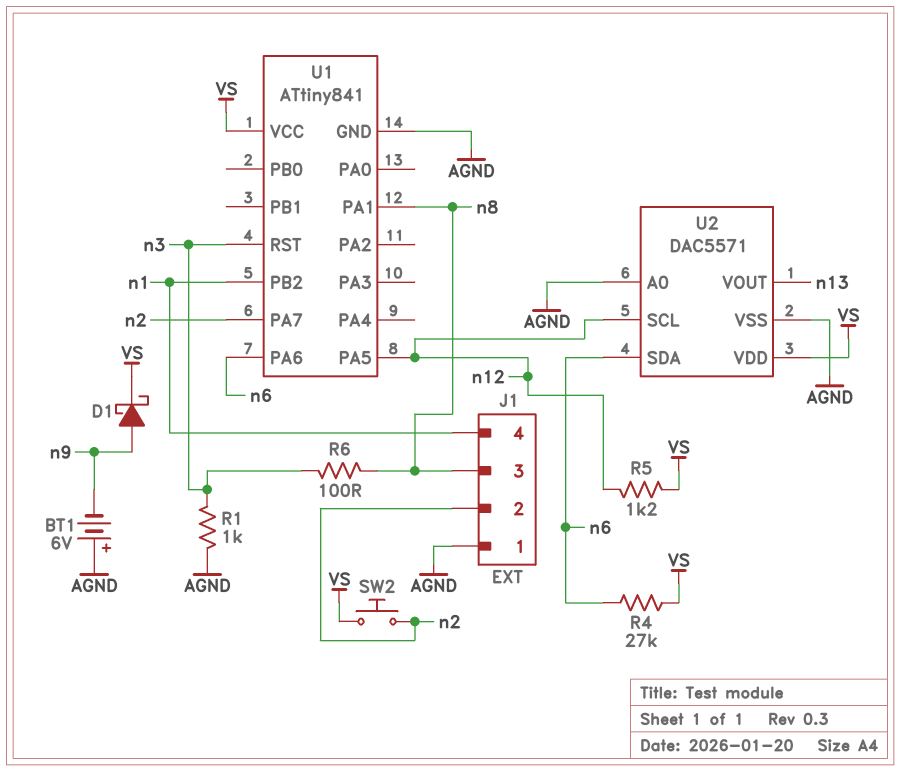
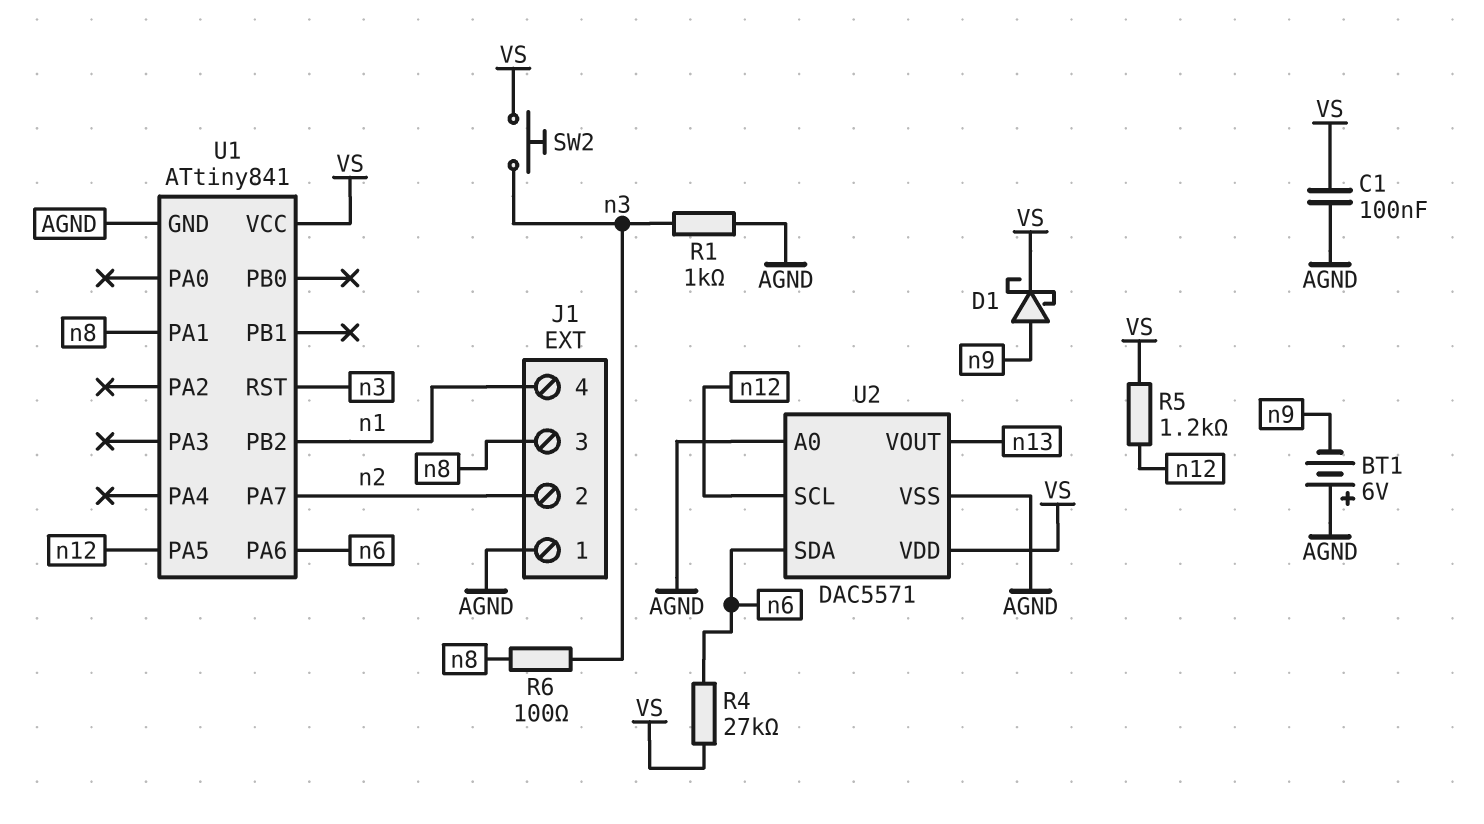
C1: none -> 100nF (AGND, VS)
SW2: button (VS, n2) -> button (VS, n3)

